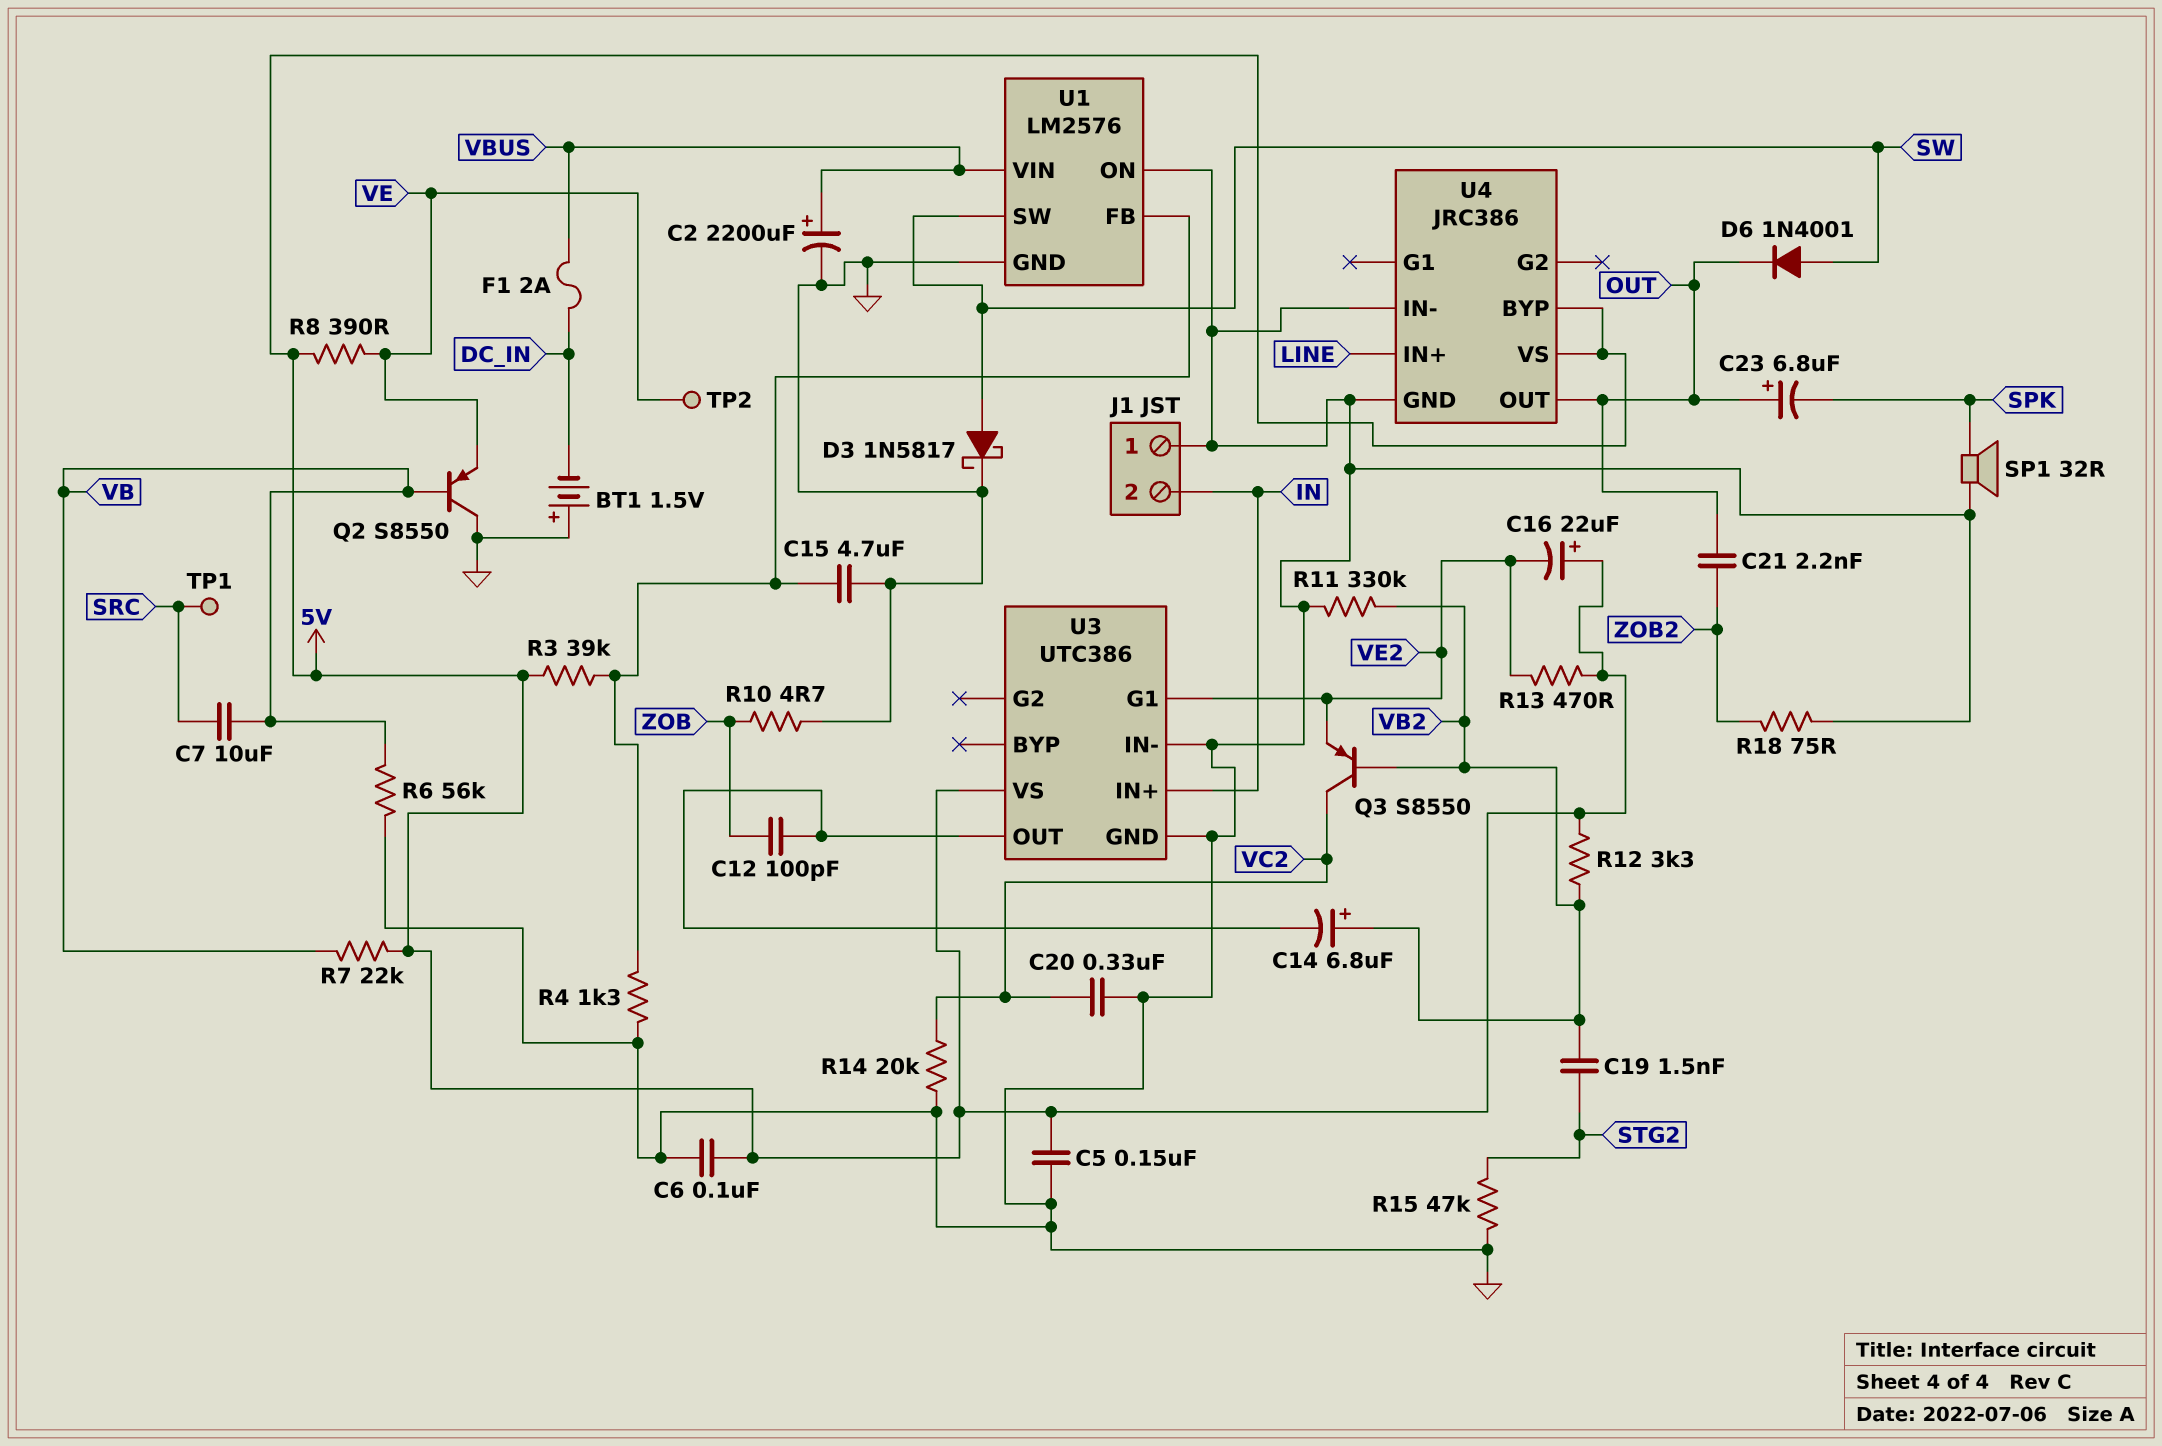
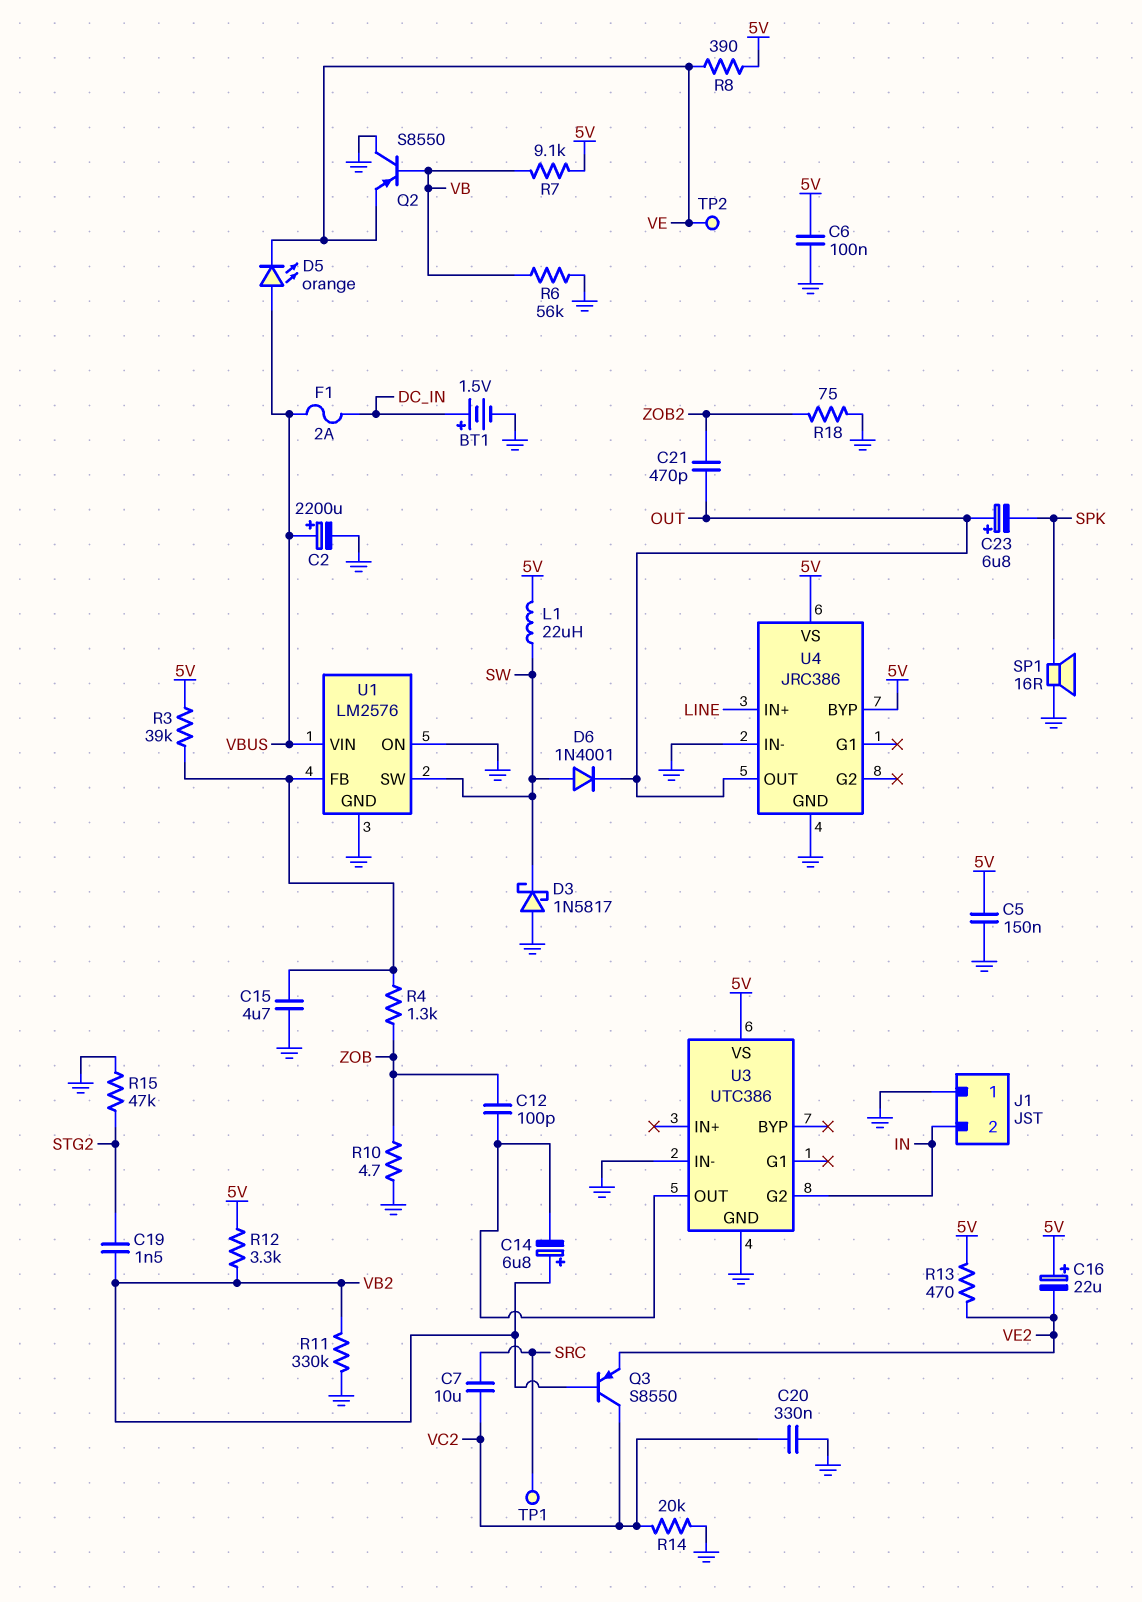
BT1: 1.5V (plus GND, minus DC_IN) -> 1.5V (plus DC_IN, minus GND)
C7: 10uF (SRC, VB) -> 10uF (SRC, VC2)
C21: 2.2nF (OUT, ZOB2) -> 470pF (OUT, ZOB2)
D3: schottky 1N5817 (A SW, K GND) -> schottky 1N5817 (A GND, K SW)
D5: none -> LED orange (A VBUS, K VE)
L1: none -> 22uH (5V, SW)
R4: 1.3k (GND, U1/FB) -> 1.3k (U1/FB, ZOB)
R7: 22k (5V, VB) -> 9.1k (5V, VB)
SP1: speaker 32R (GND, SPK) -> speaker 16R (GND, SPK)
U3 pin G1: VE2 -> none
U3 pin G2: none -> IN
U3 pin IN+: IN -> none

